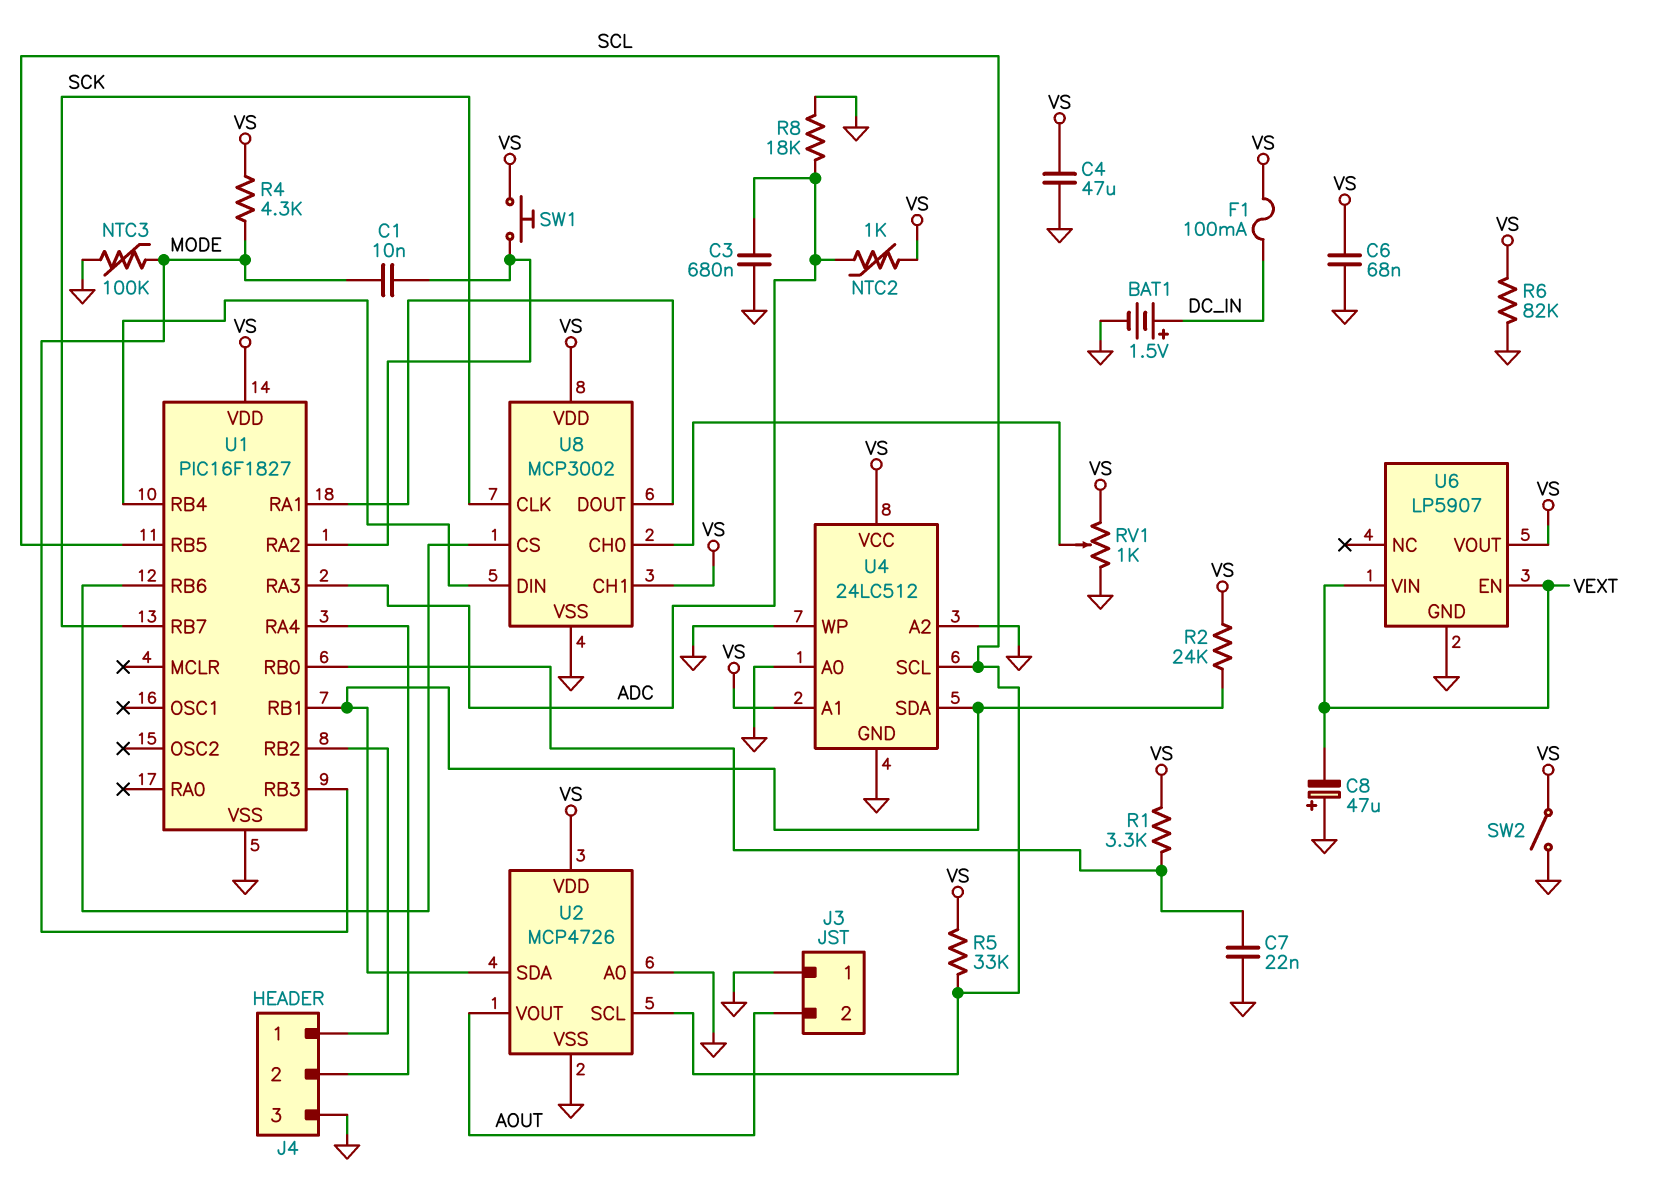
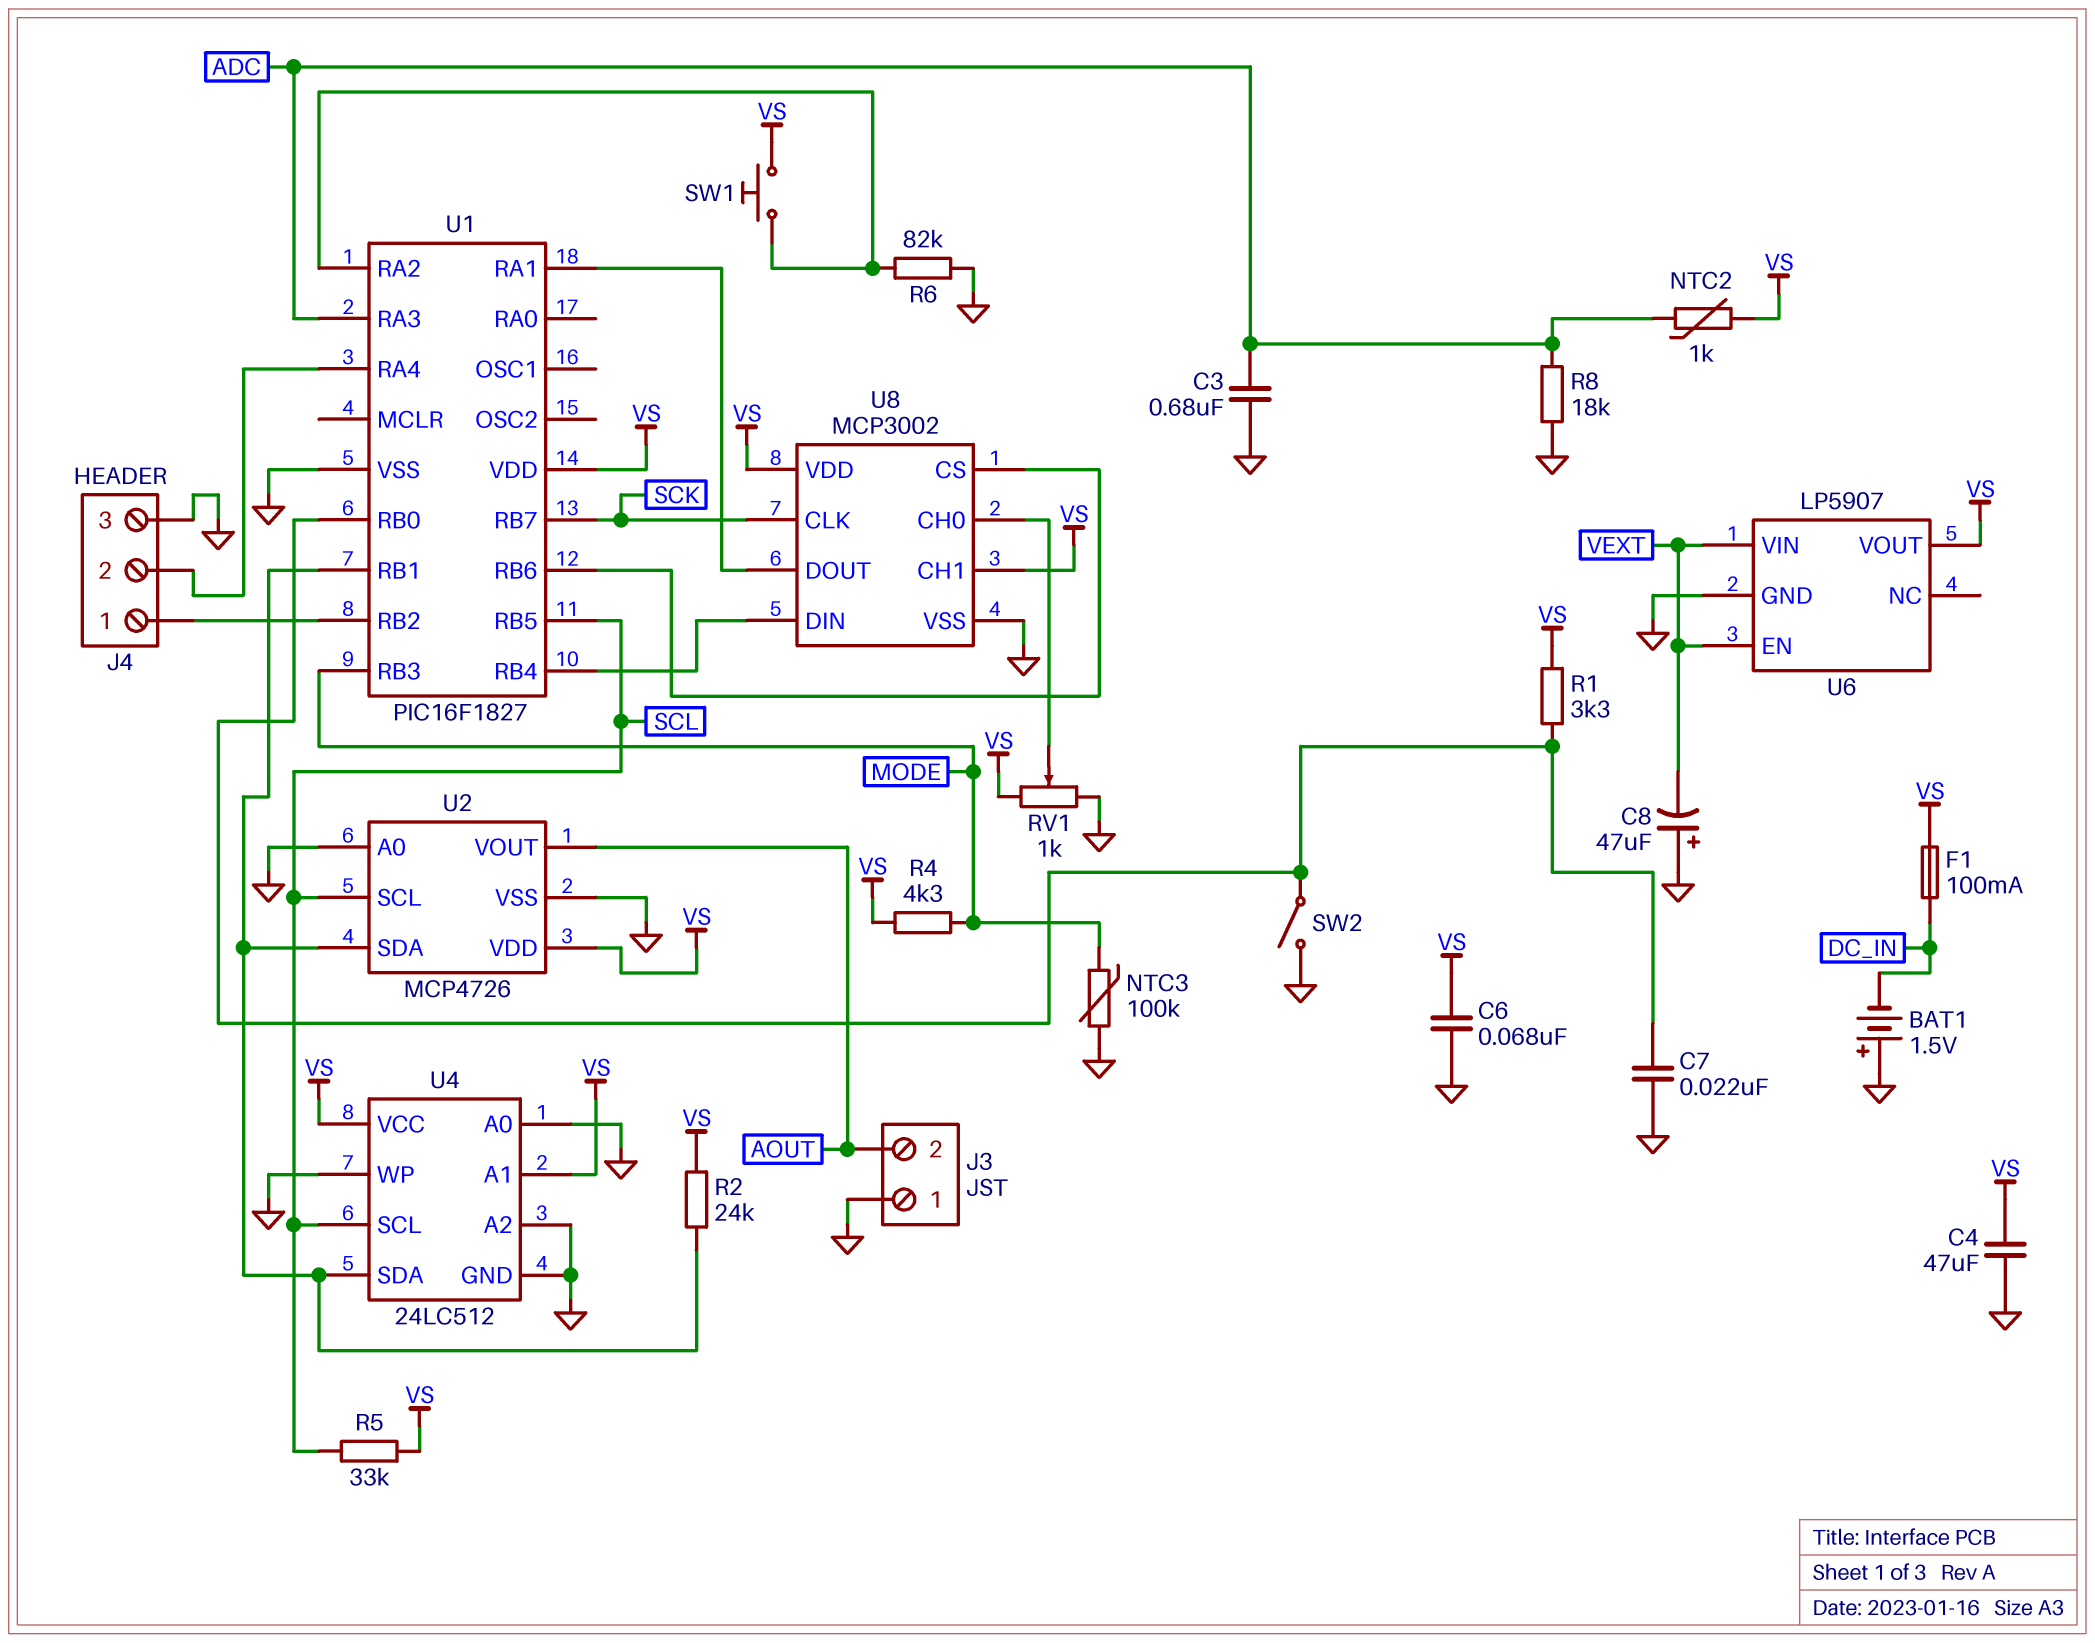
BAT1: 1.5V (plus DC_IN, minus GND) -> 1.5V (plus GND, minus DC_IN)
C1: 10nF (MODE, U1/RA2) -> none
R6: 82k (GND, VS) -> 82k (GND, U1/RA2)
SW2: switch (GND, VS) -> switch (GND, U1/RB0)

